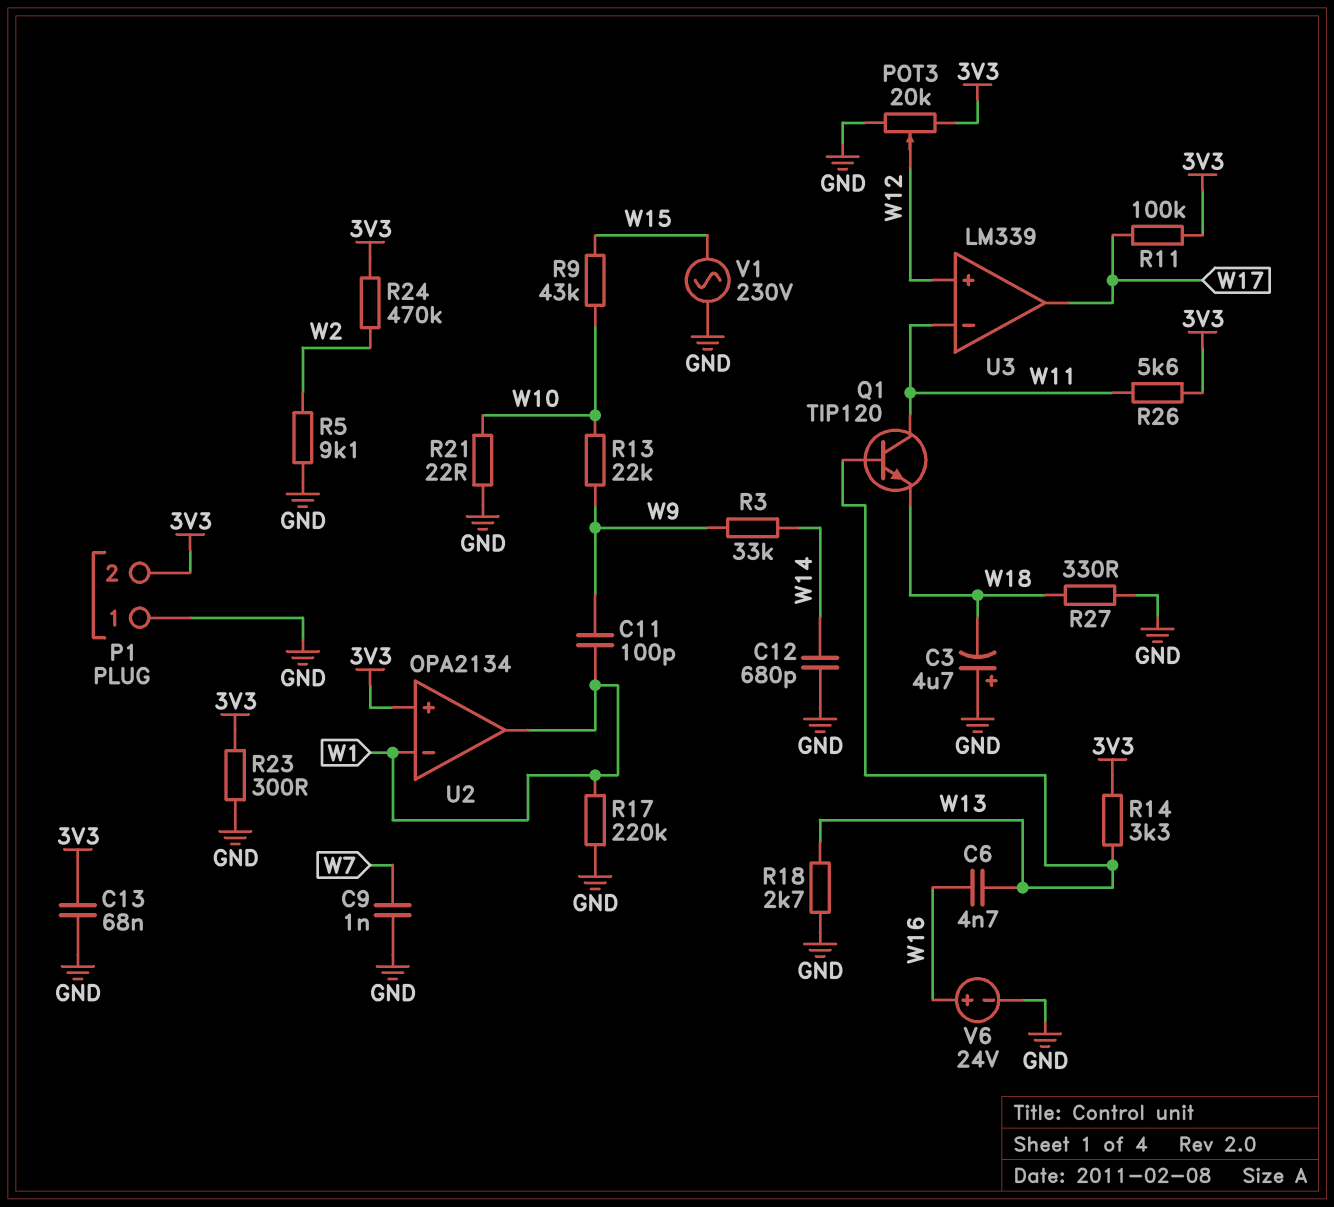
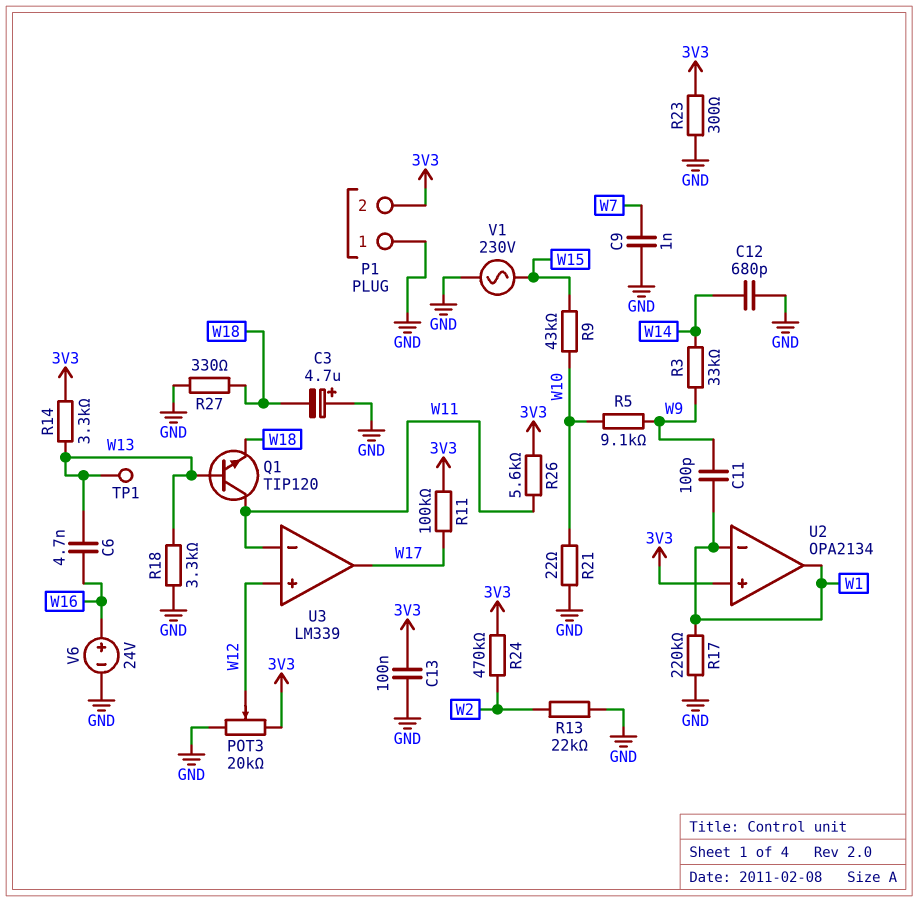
C13: 68nF (3V3, GND) -> 100nF (3V3, GND)
R5: 9.1k (GND, W2) -> 9.1k (W9, W10)
R13: 22k (W9, W10) -> 22k (GND, W2)
R18: 2.7k (GND, W13) -> 3.3k (GND, W13)
TP1: none -> test point (W13)

